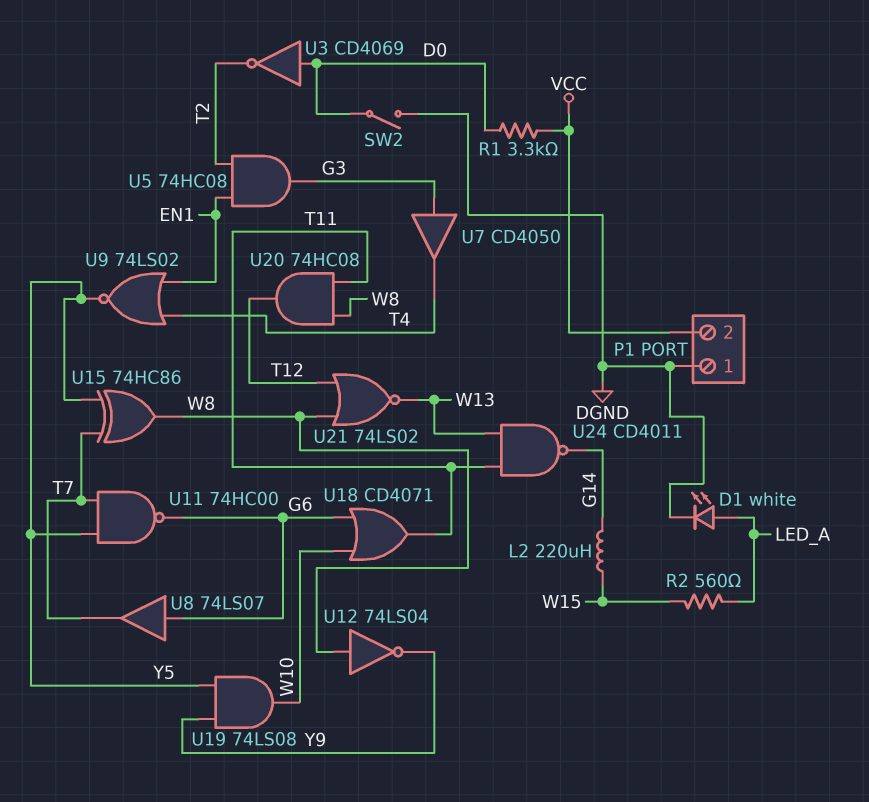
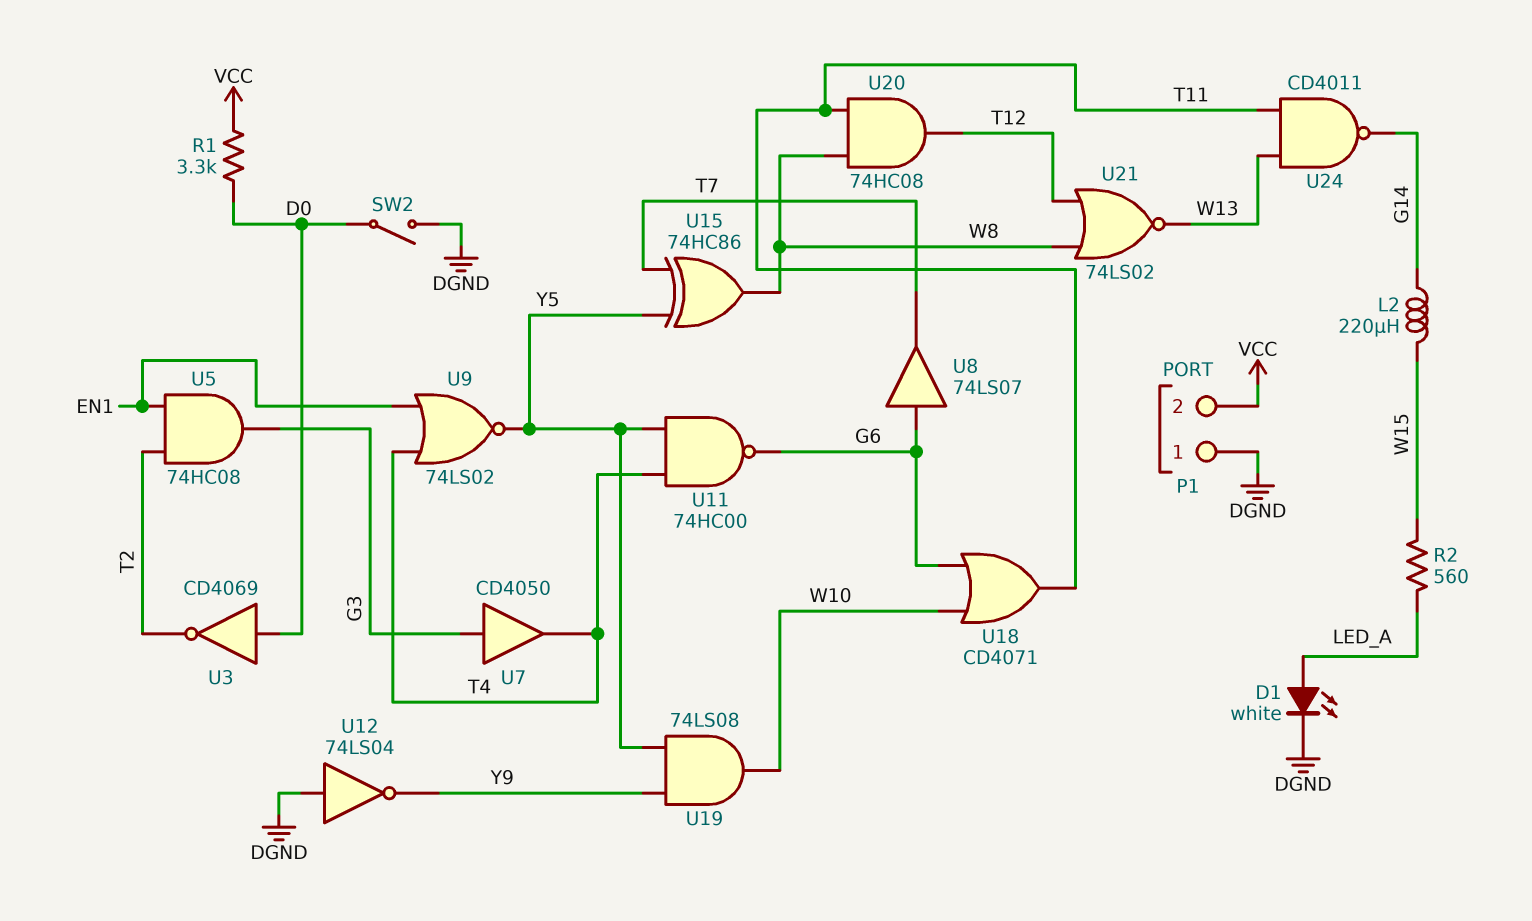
U11: NAND 74HC00 (in T7, in Y5, out G6) -> NAND 74HC00 (in T4, in Y5, out G6)
U12: NOT 74LS04 (in W8, out Y9) -> NOT 74LS04 (in DGND, out Y9)

